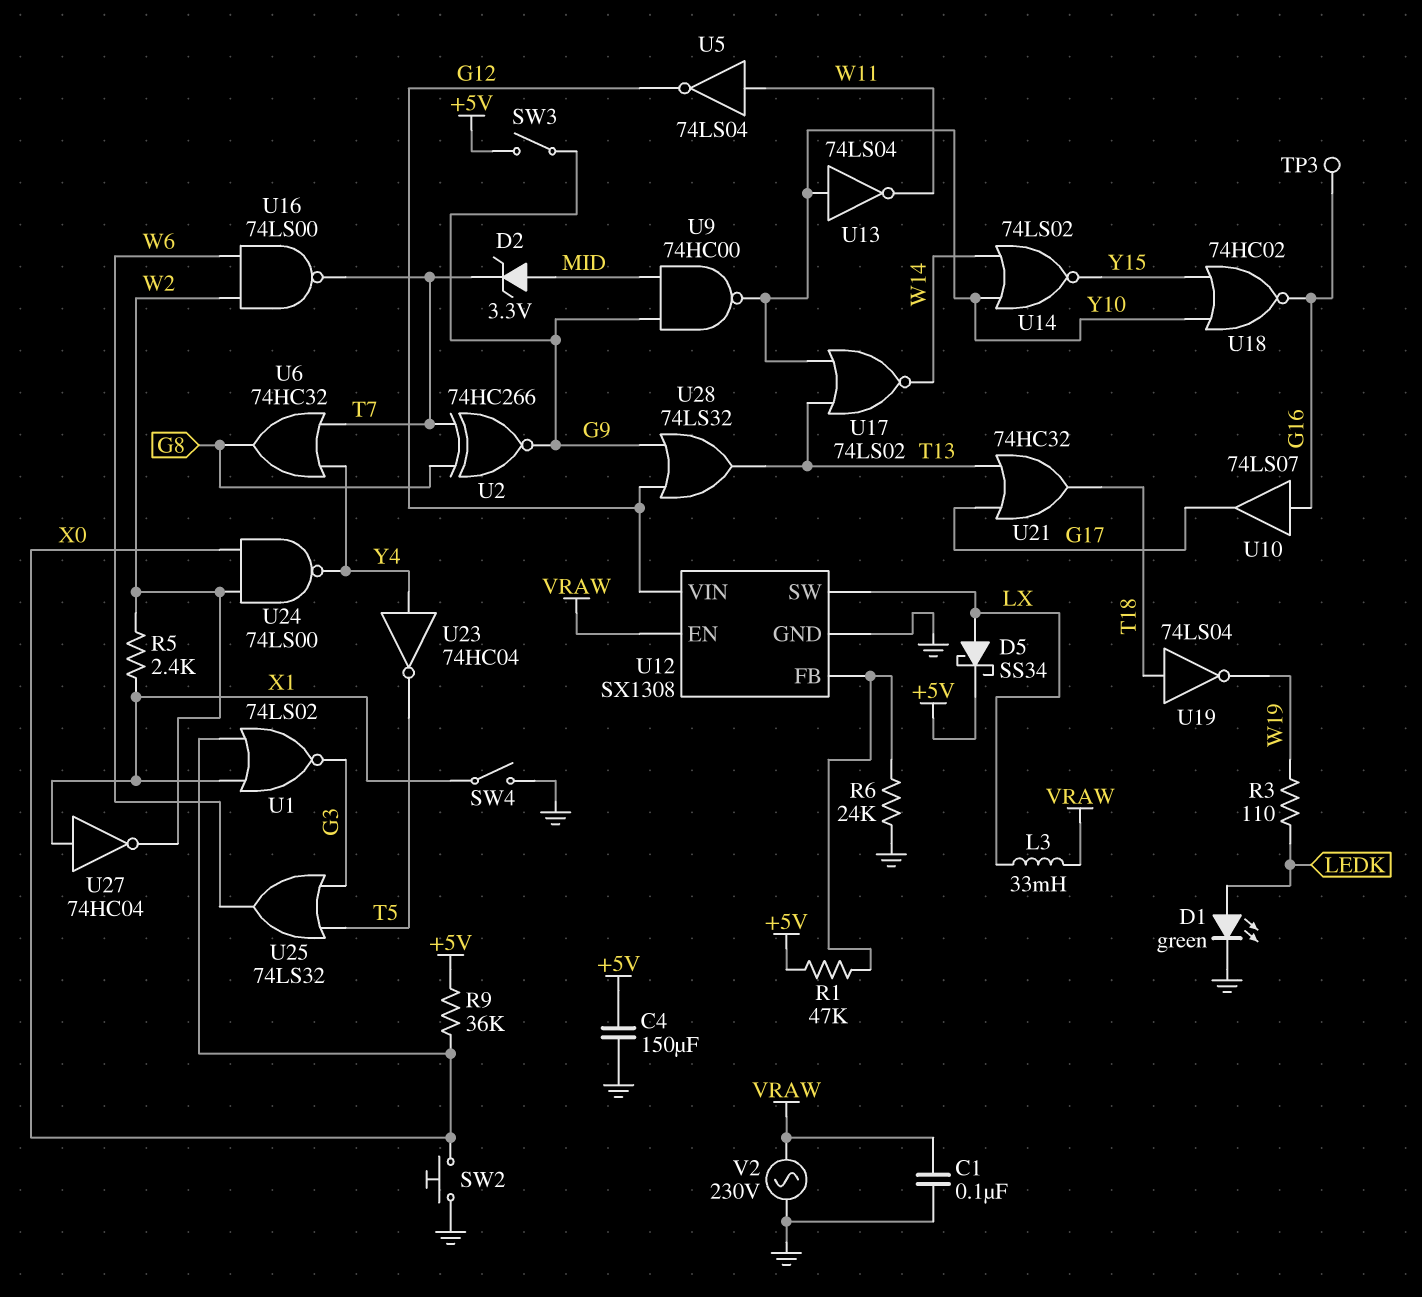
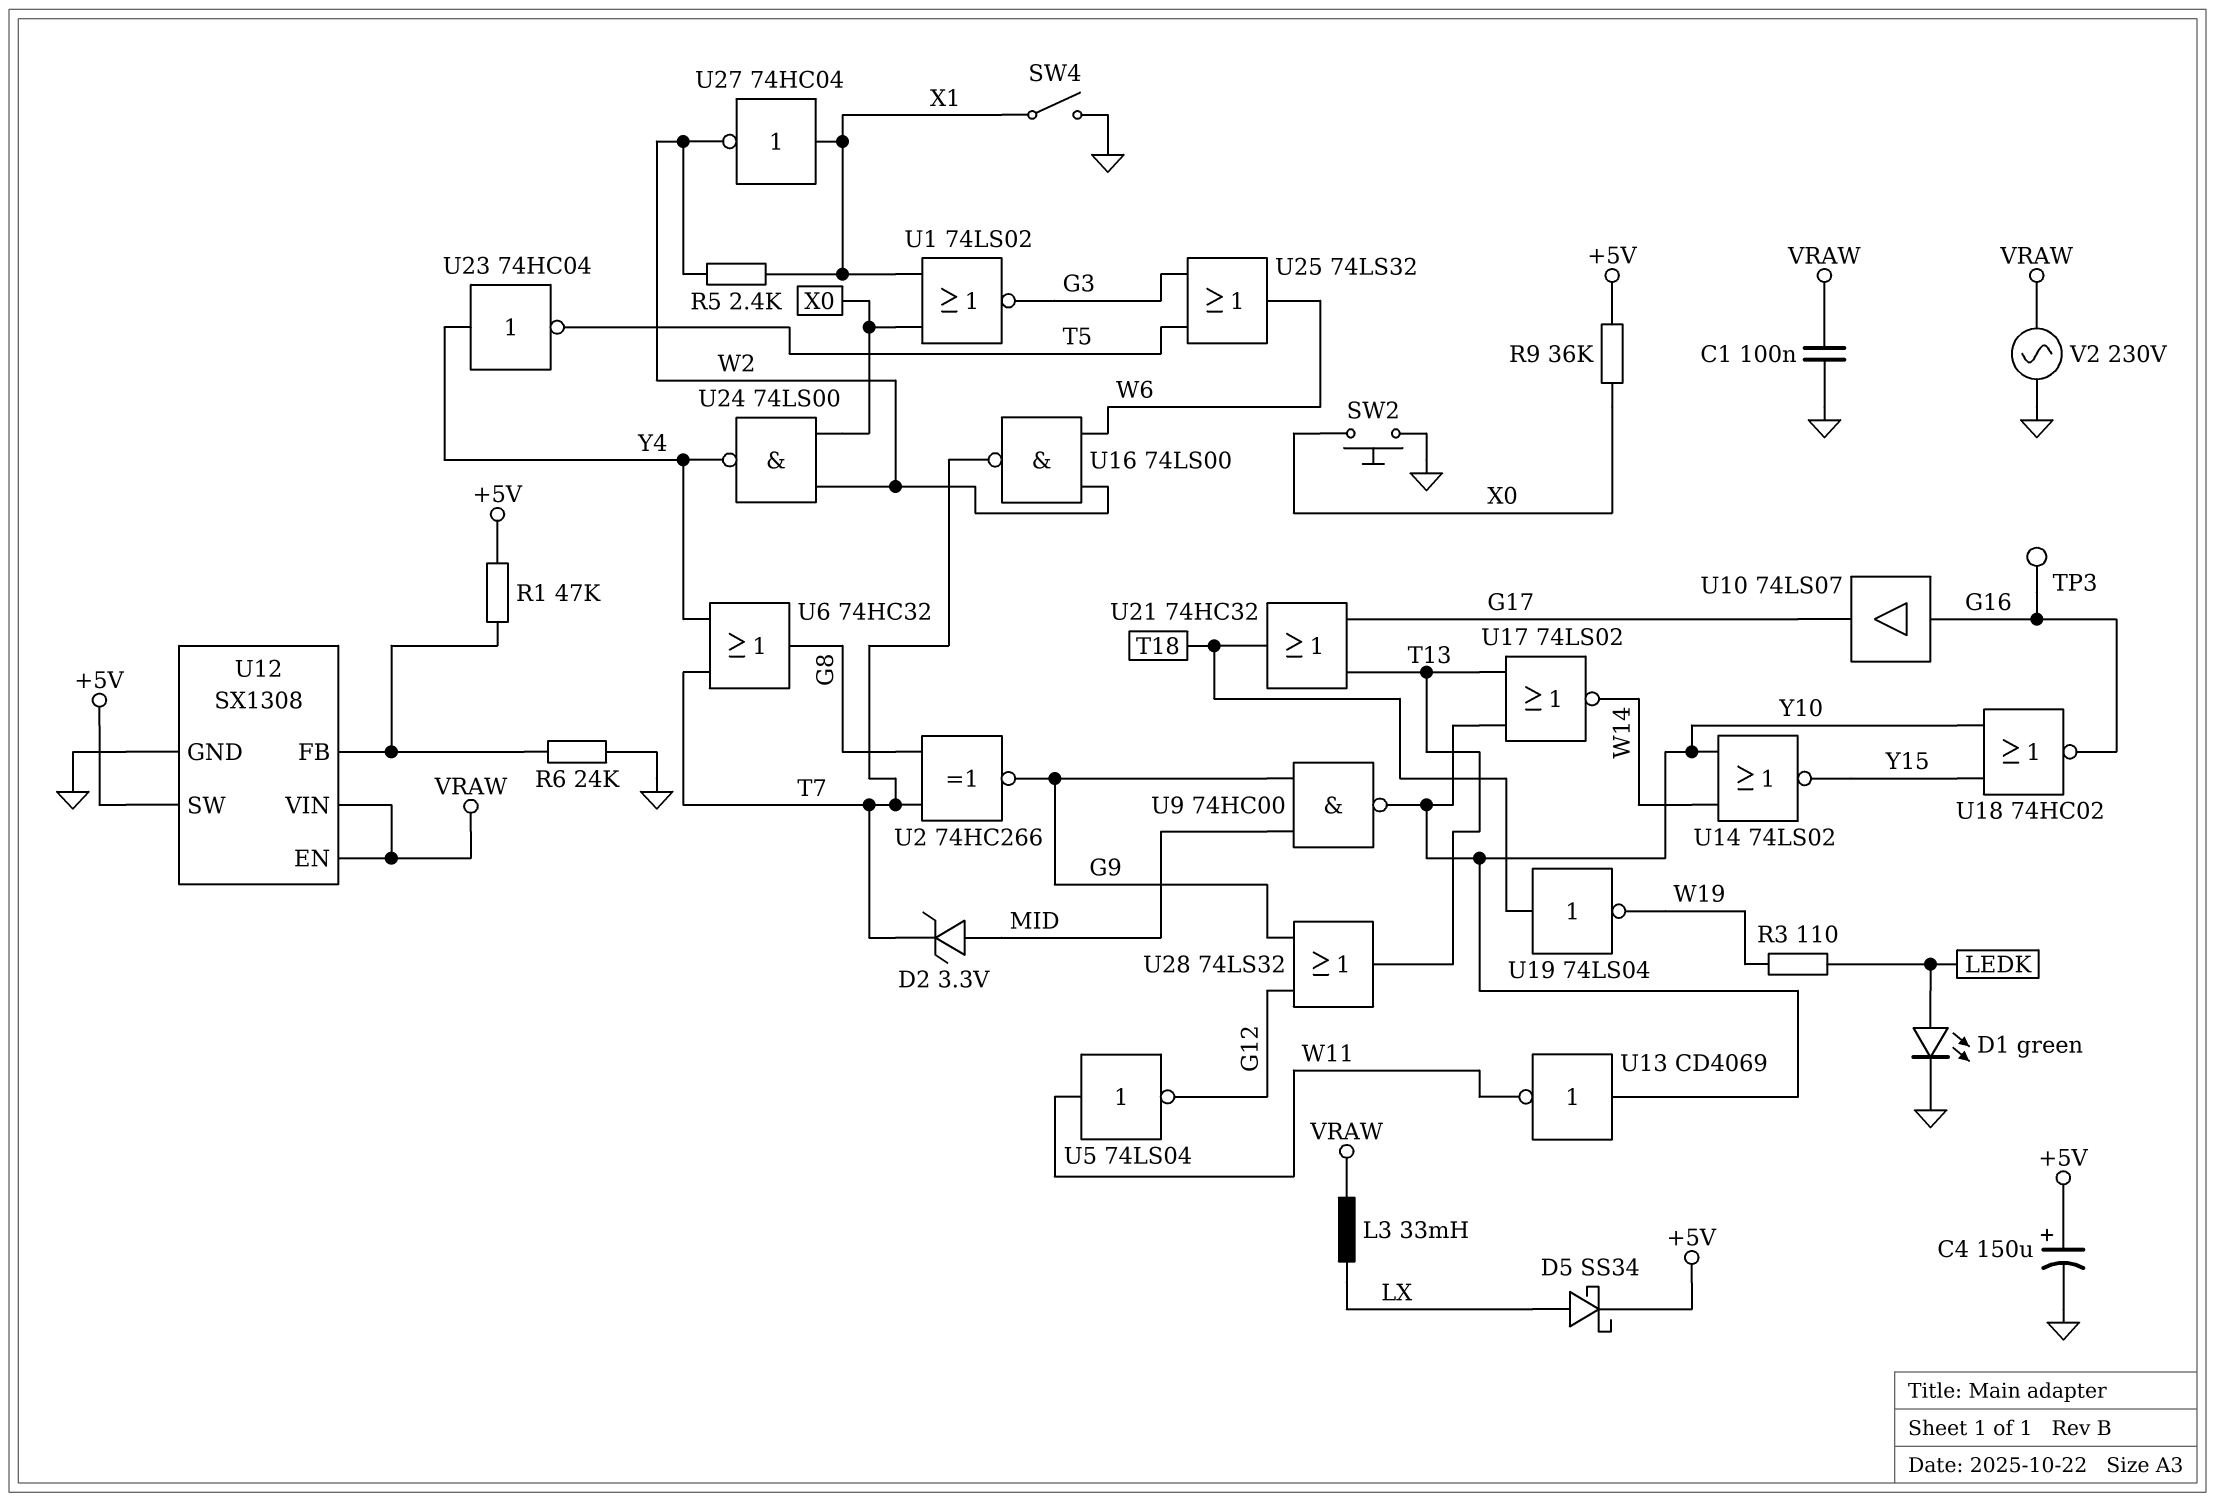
C4: 150uF (+5V, GND) -> 150uF (plus +5V, minus GND)
SW3: switch (+5V, G9) -> none
U12 pin SW: LX -> +5V
U12 pin VIN: G12 -> VRAW
U13: NOT 74LS04 (in Y10, out W11) -> NOT CD4069 (in Y10, out W11)

